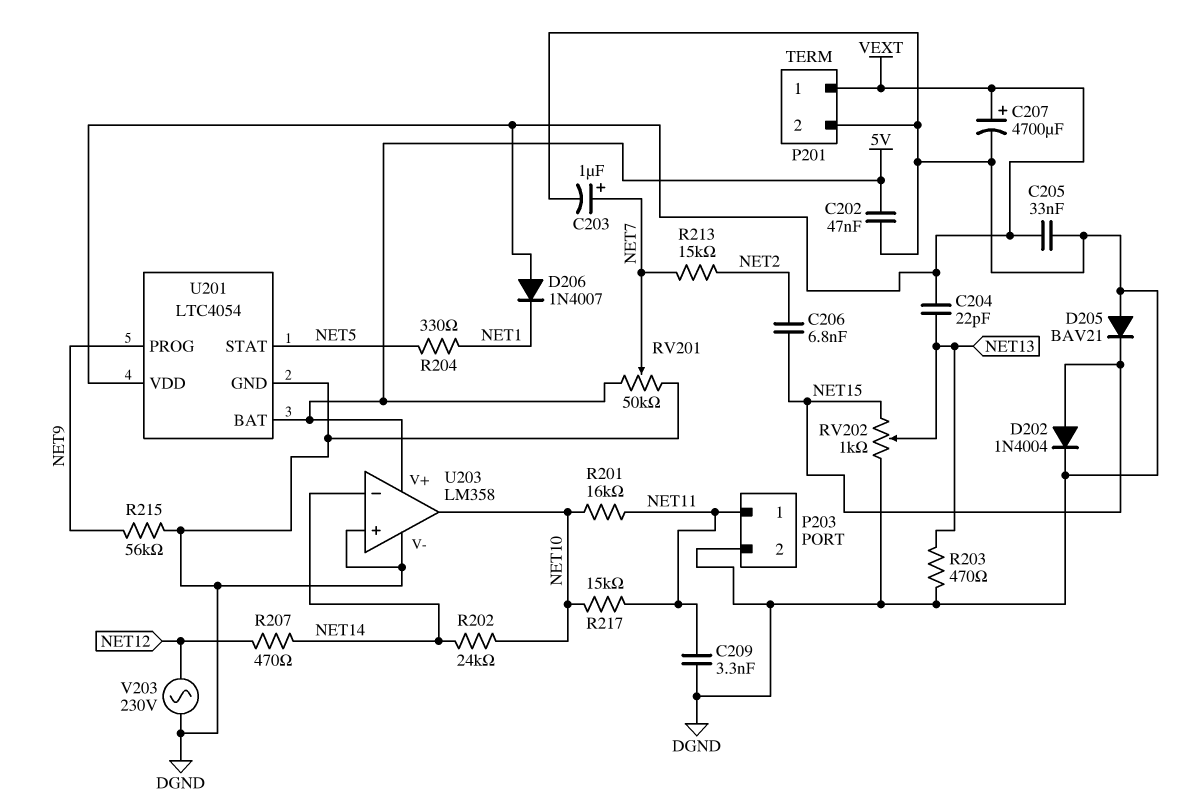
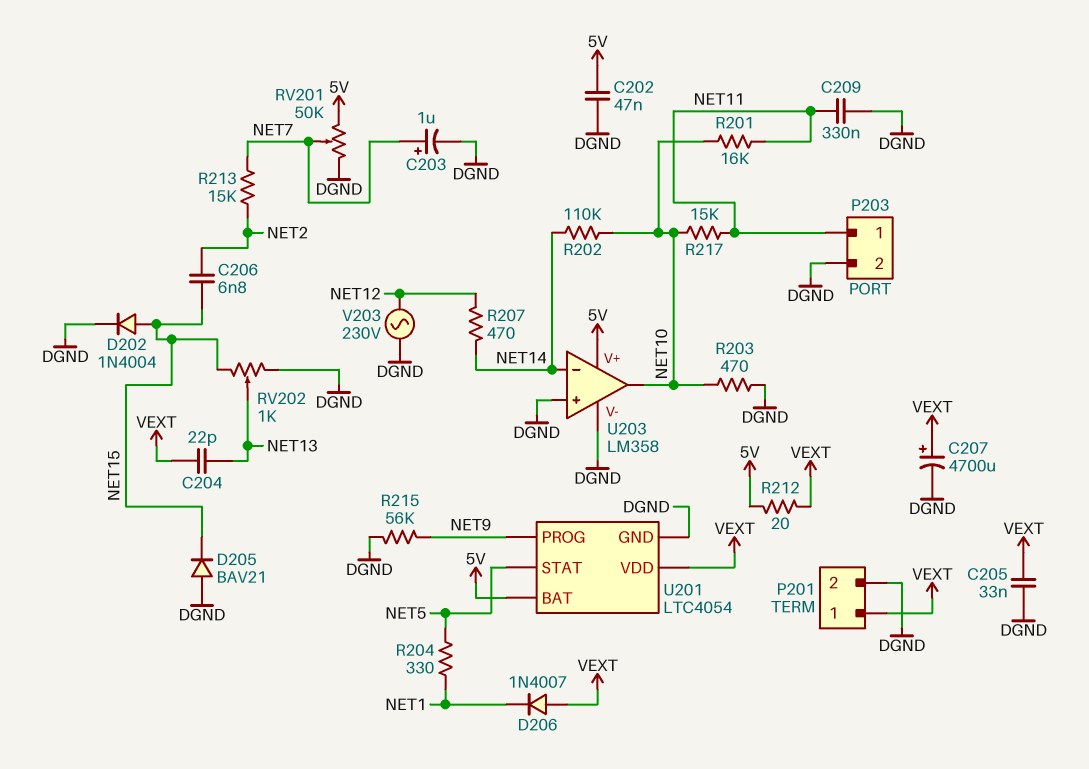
C209: 3.3nF (DGND, NET11) -> 330nF (DGND, NET11)
R202: 24k (NET10, NET14) -> 110k (NET10, NET14)
R203: 470 (DGND, NET13) -> 470 (DGND, NET10)
R212: none -> 20 (5V, VEXT)

